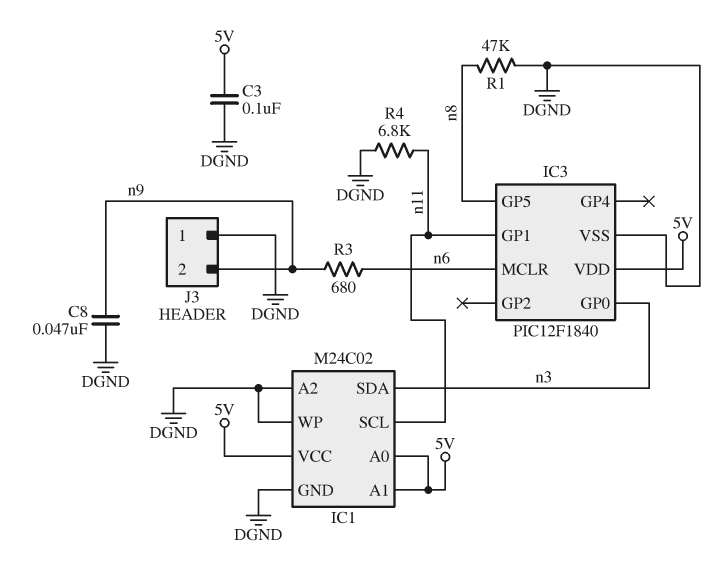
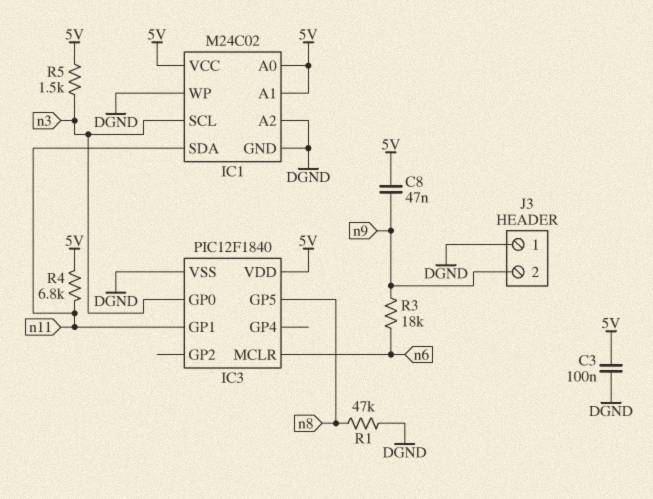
C8: 47nF (DGND, n9) -> 47nF (5V, n9)
IC1 pin SCL: n11 -> n3
IC1 pin SDA: n3 -> n11
R3: 680 (n6, n9) -> 18k (n6, n9)
R4: 6.8k (DGND, n11) -> 6.8k (5V, n11)
R5: none -> 1.5k (5V, n3)

